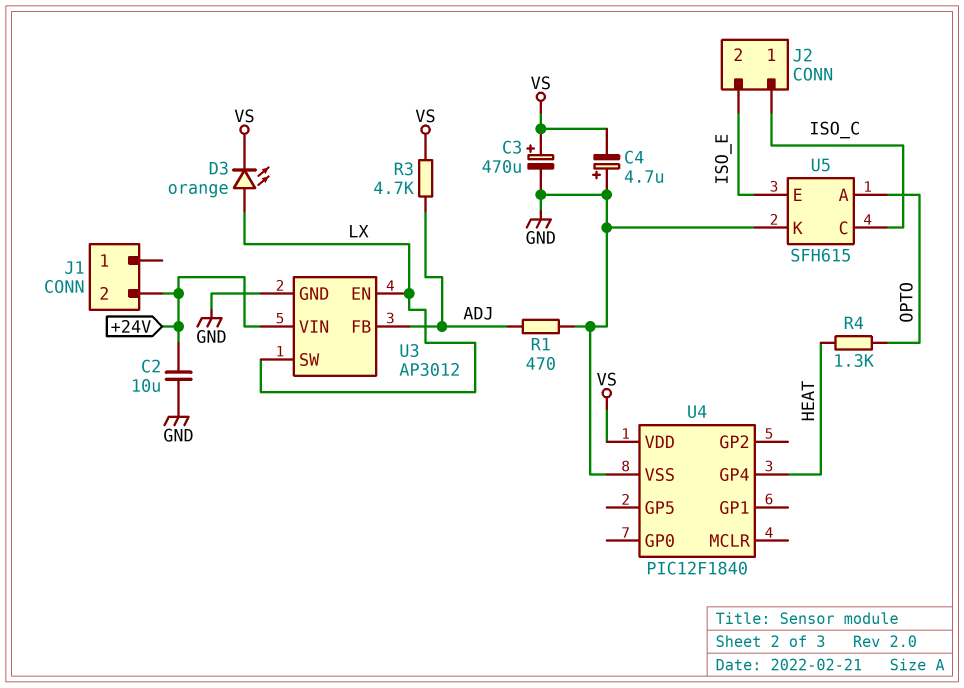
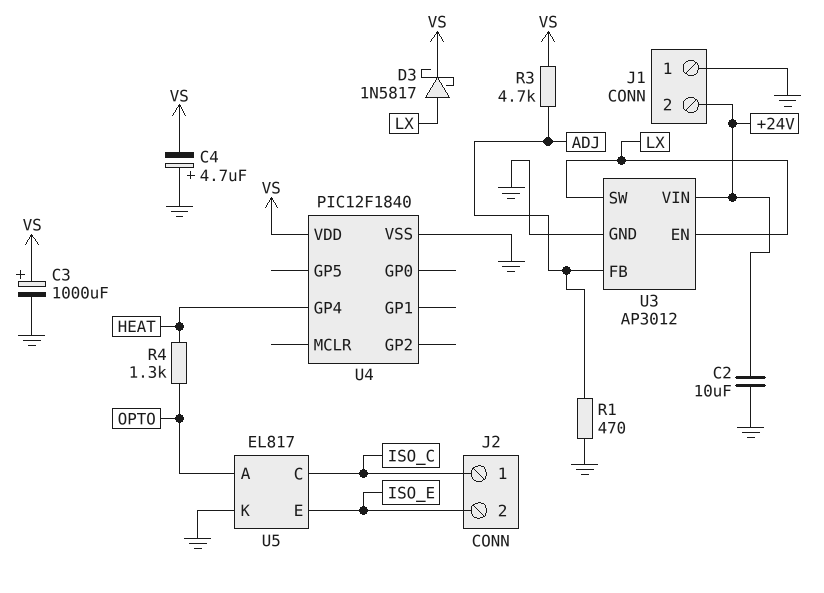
C3: 470uF (plus VS, minus GND) -> 1000uF (plus VS, minus GND)
D3: LED orange (A LX, K VS) -> schottky 1N5817 (A LX, K VS)
J1 pin 1: none -> GND
U5: SFH615 -> EL817

